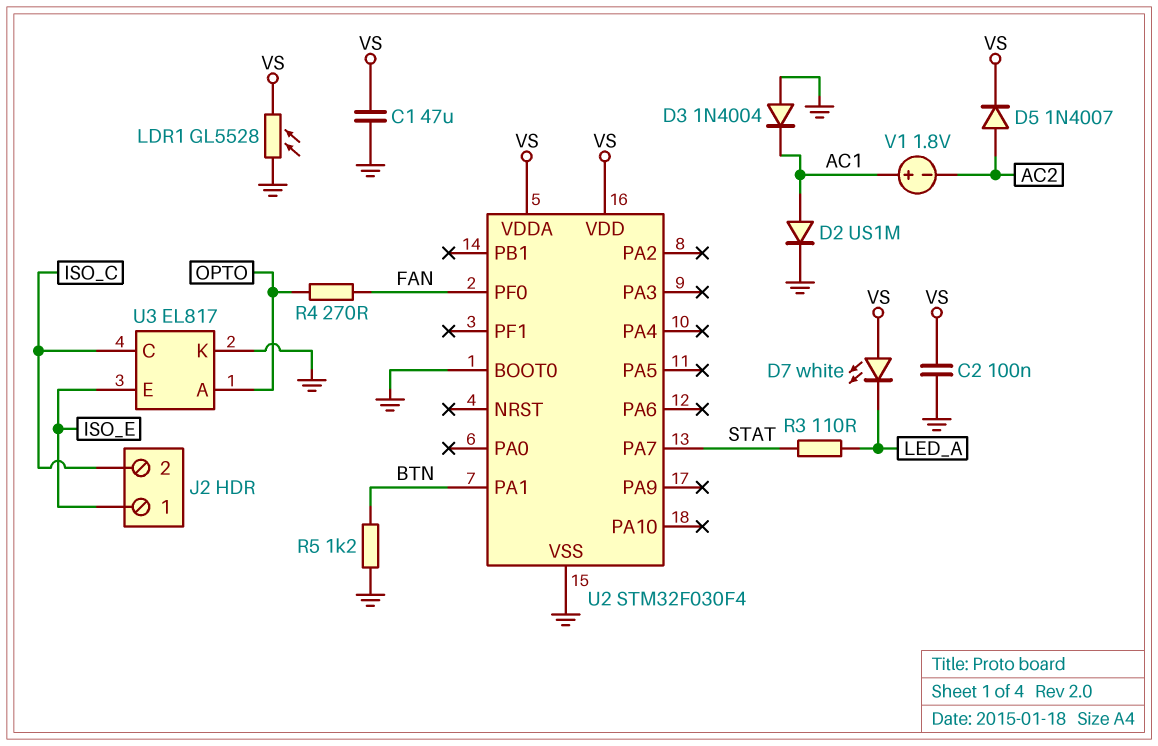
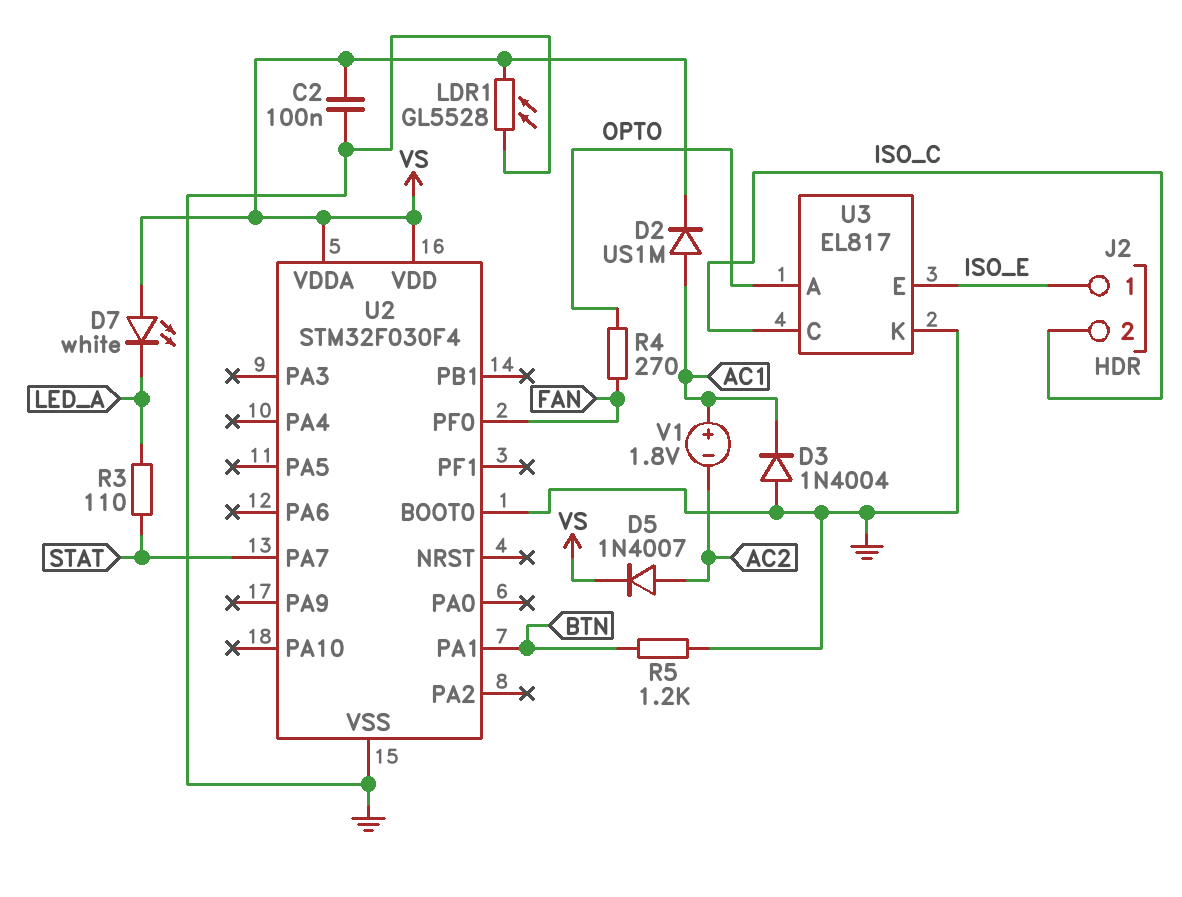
C1: 47uF (GND, VS) -> none
D2: diode US1M (A AC1, K GND) -> diode US1M (A AC1, K VS)

